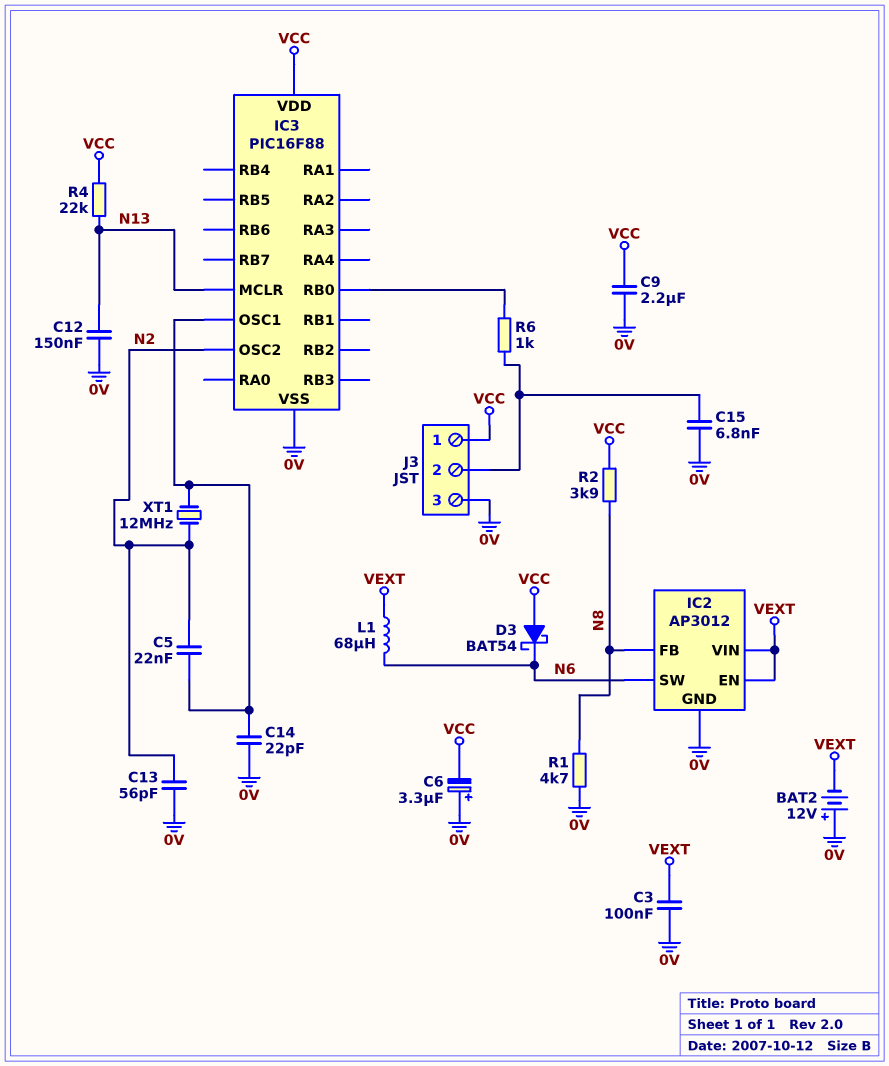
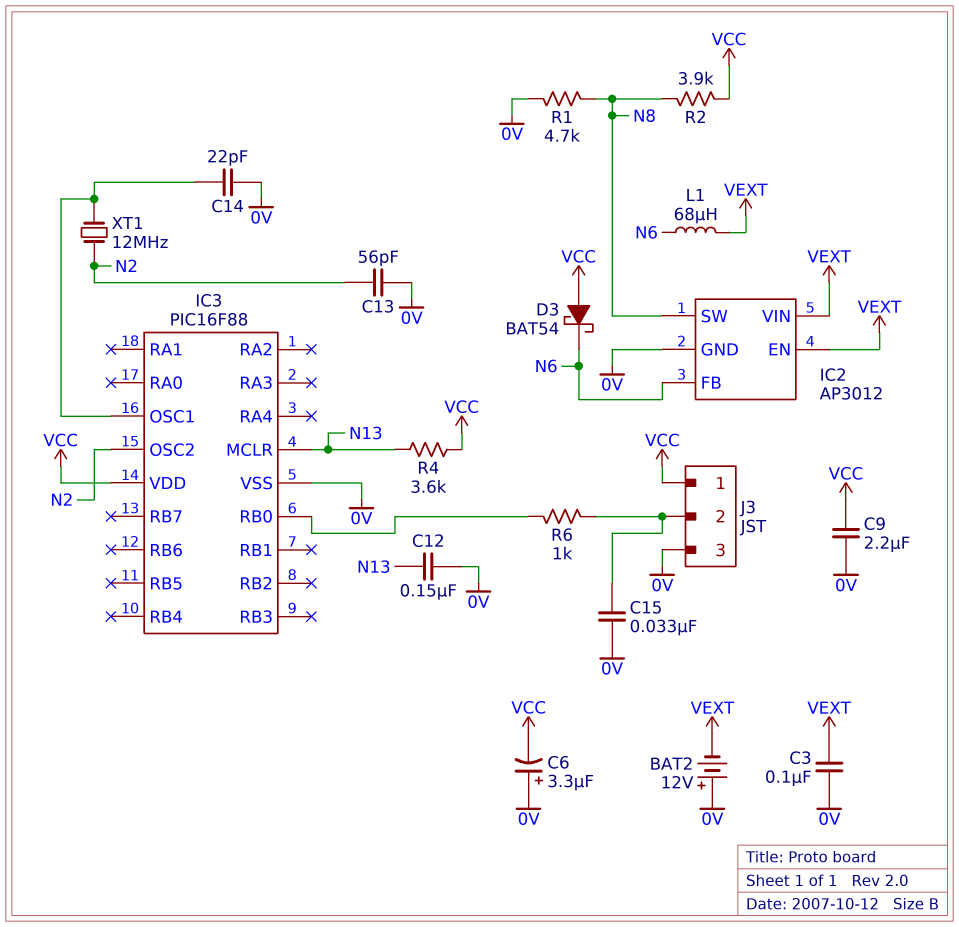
C5: 22nF (IC3/OSC1, N2) -> none
C15: 6.8nF (0V, J3/2) -> 33nF (0V, J3/2)
IC2 pin FB: N8 -> N6
IC2 pin SW: N6 -> N8
R4: 22k (N13, VCC) -> 3.6k (N13, VCC)

